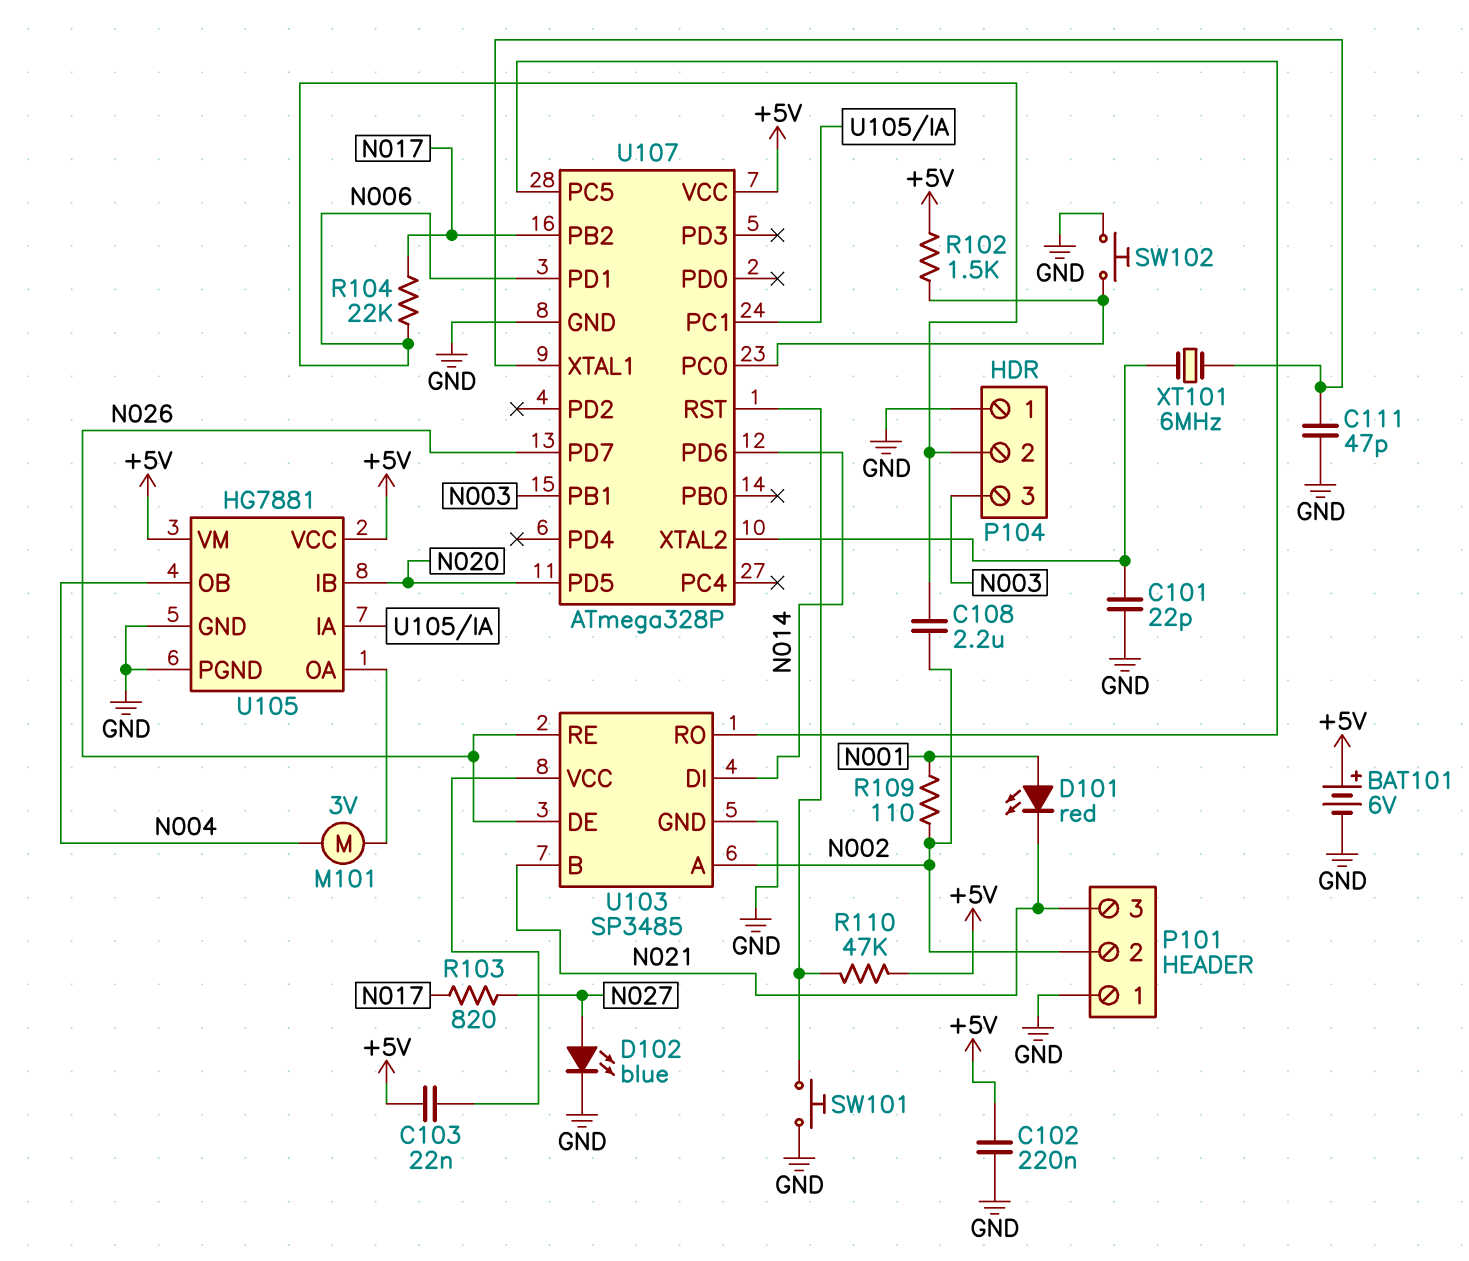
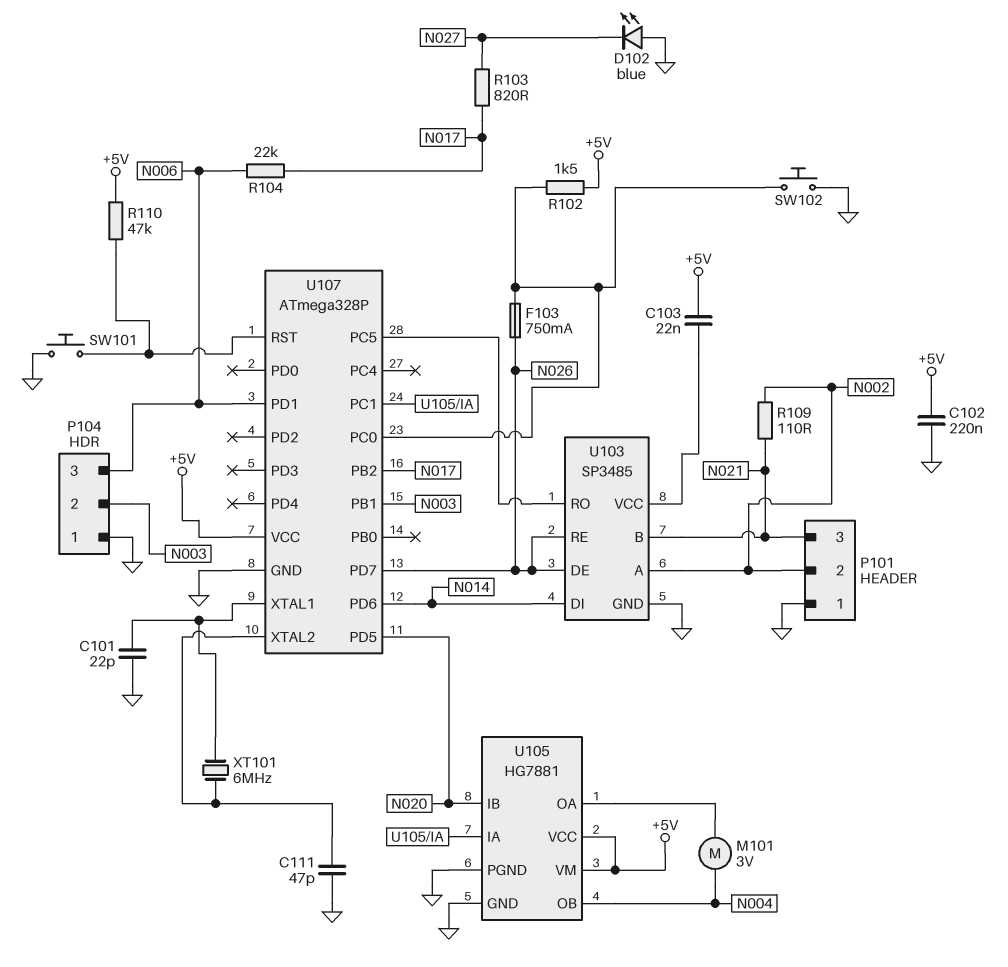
BAT101: 6V (plus +5V, minus GND) -> none
C101: 22pF (GND, U107/XTAL2) -> 22pF (GND, U107/XTAL1)
C108: 2.2uF (N002, N006) -> none
C111: 47pF (GND, U107/XTAL1) -> 47pF (GND, U107/XTAL2)
D101: LED red (A N001, K N021) -> none
D102: LED blue (A N027, K GND) -> LED blue (A GND, K N027)
F103: none -> 750mA (N026, U107/PC0)
P104 pin 2: N006 -> N003
P104 pin 3: N003 -> N006
R109: 110 (N001, N002) -> 110 (N002, N021)

